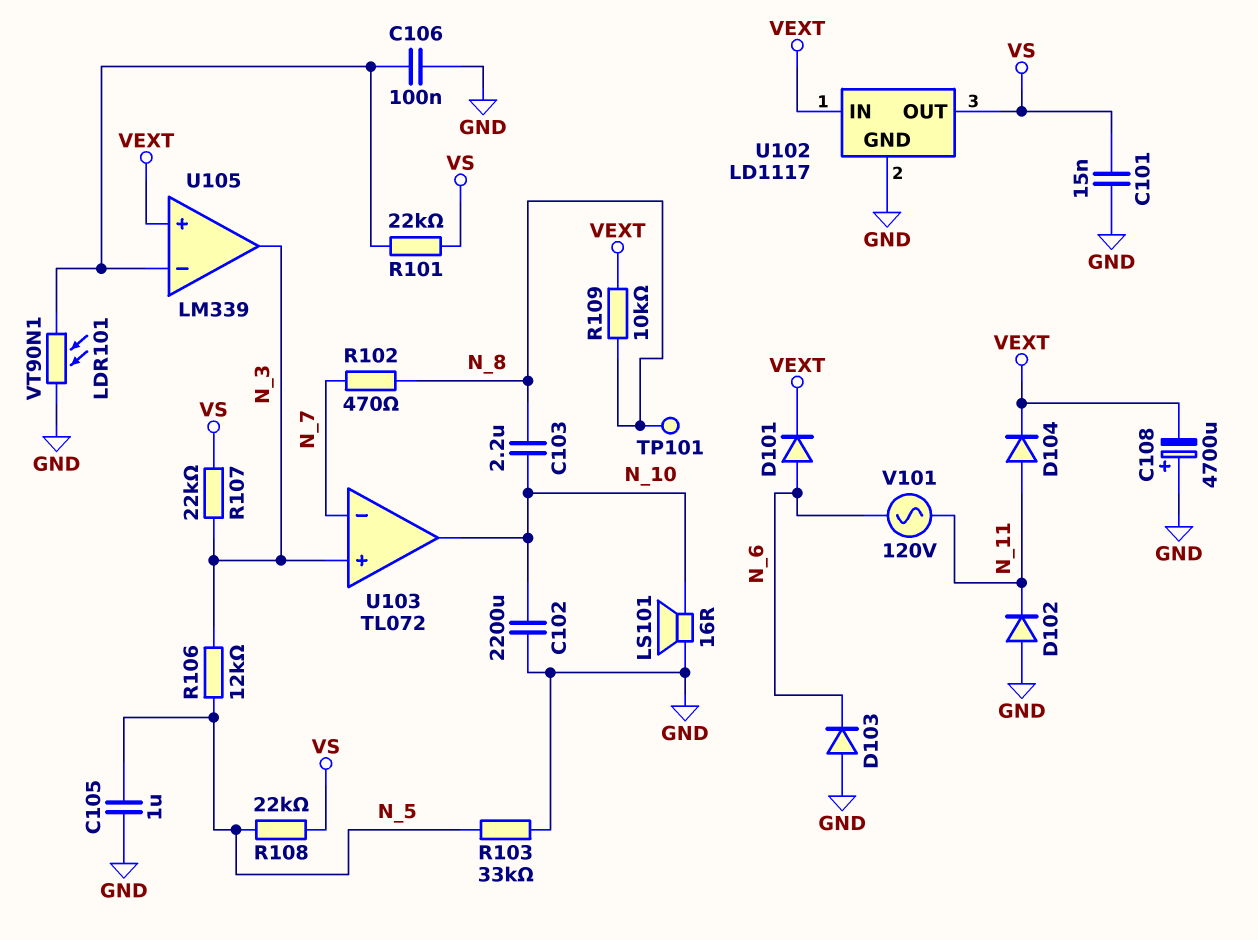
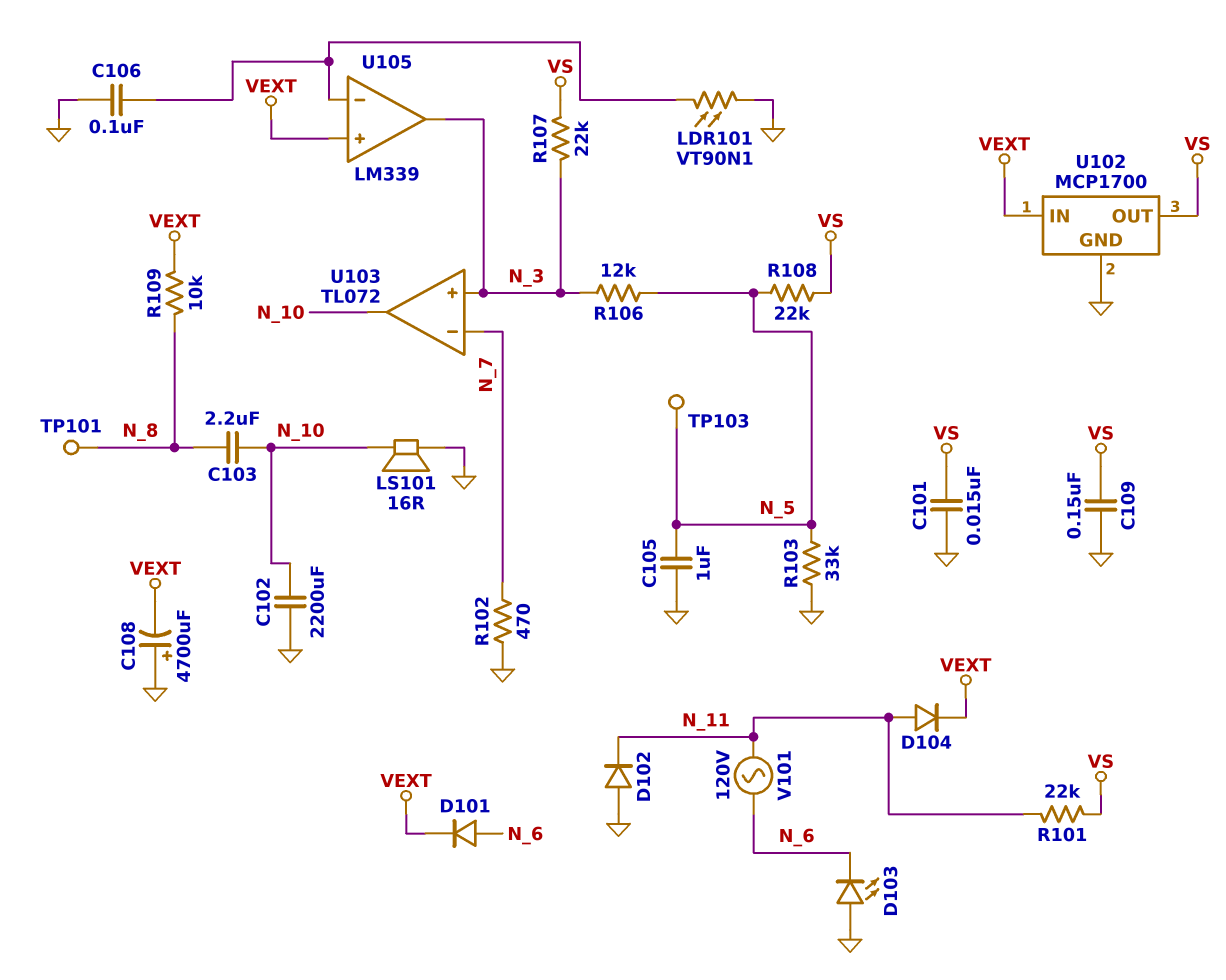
C109: none -> 150nF (GND, VS)
D103: diode (A GND, K N_6) -> LED (A GND, K N_6)
R101: 22k (U105/in-, VS) -> 22k (N_11, VS)
R102: 470 (N_7, N_8) -> 470 (GND, N_7)
TP103: none -> test point (N_5)
U102: LD1117 -> MCP1700

